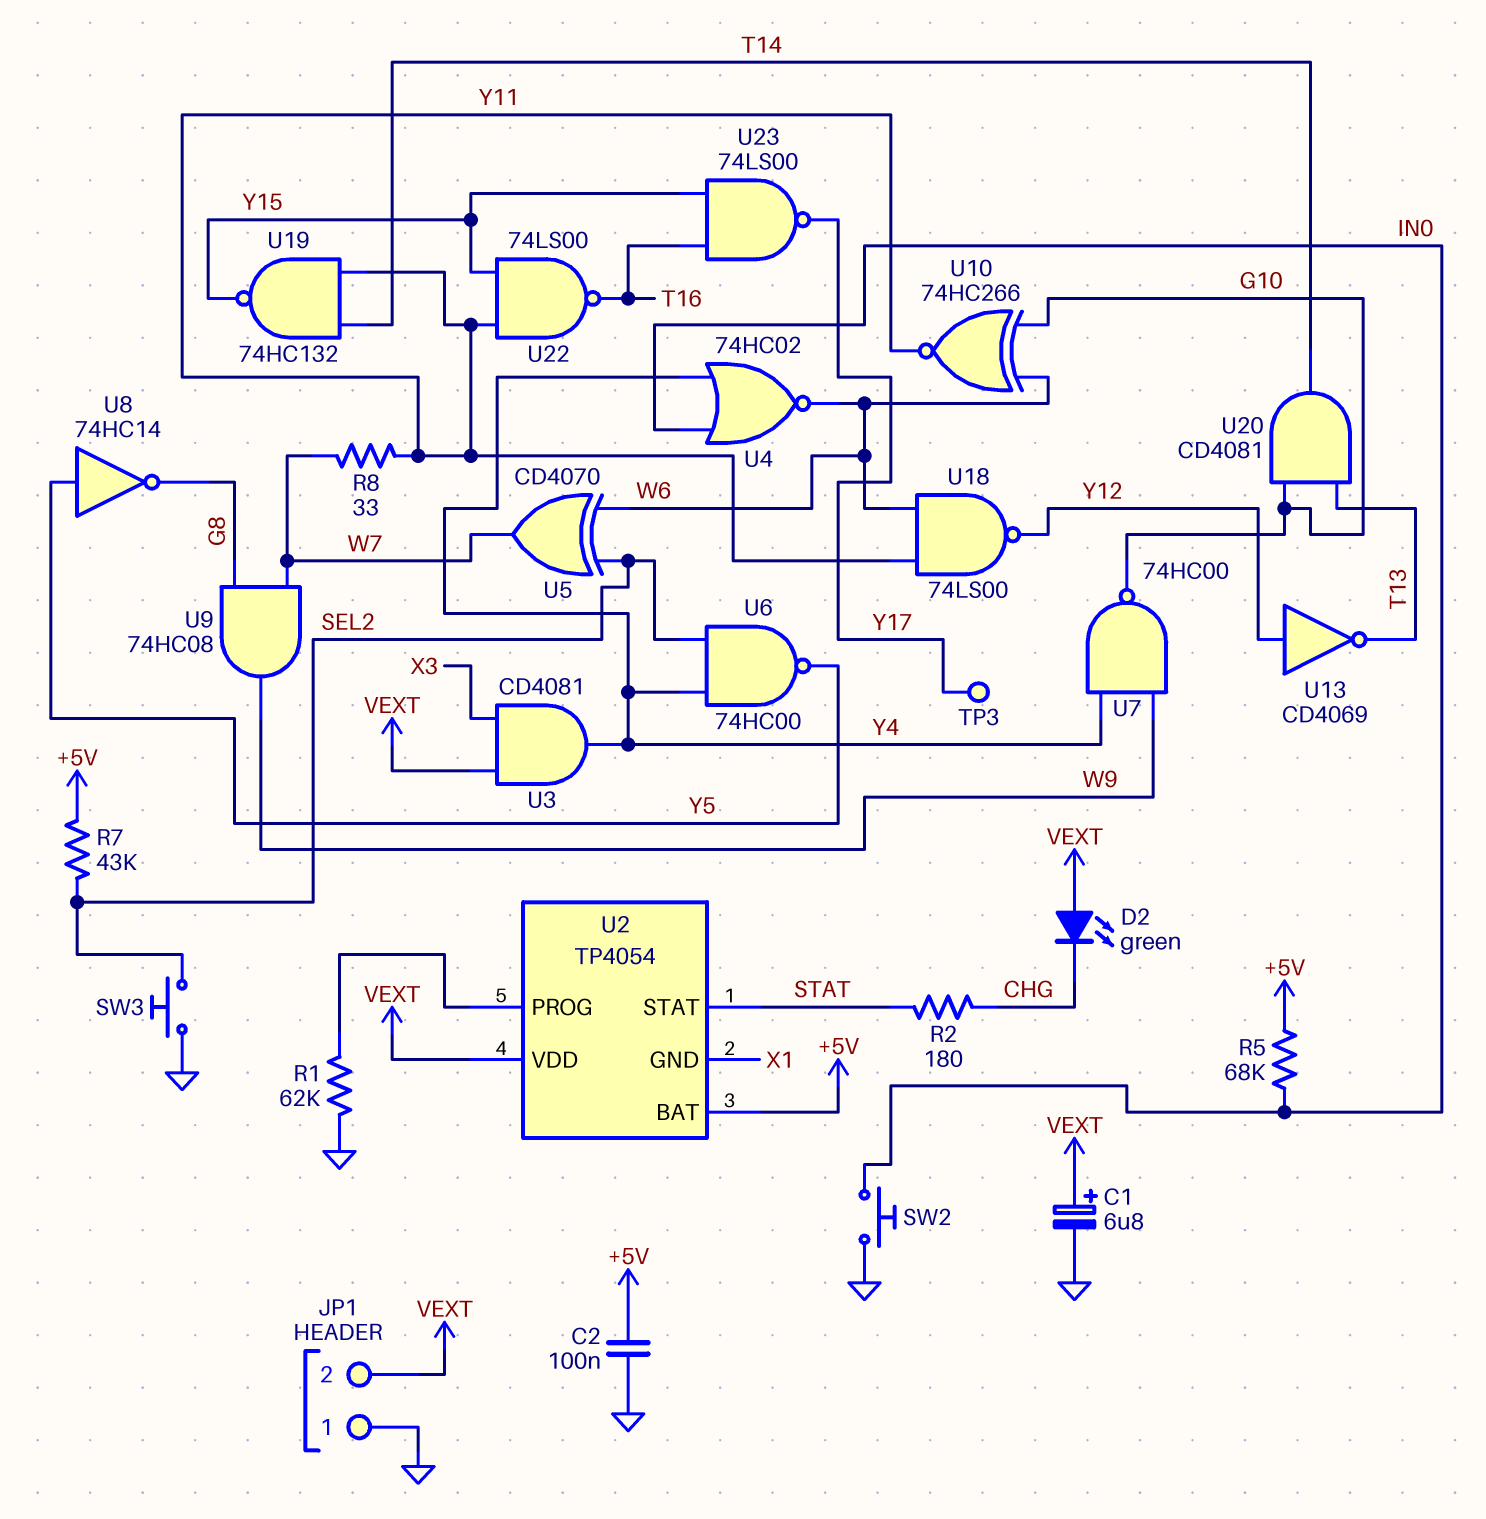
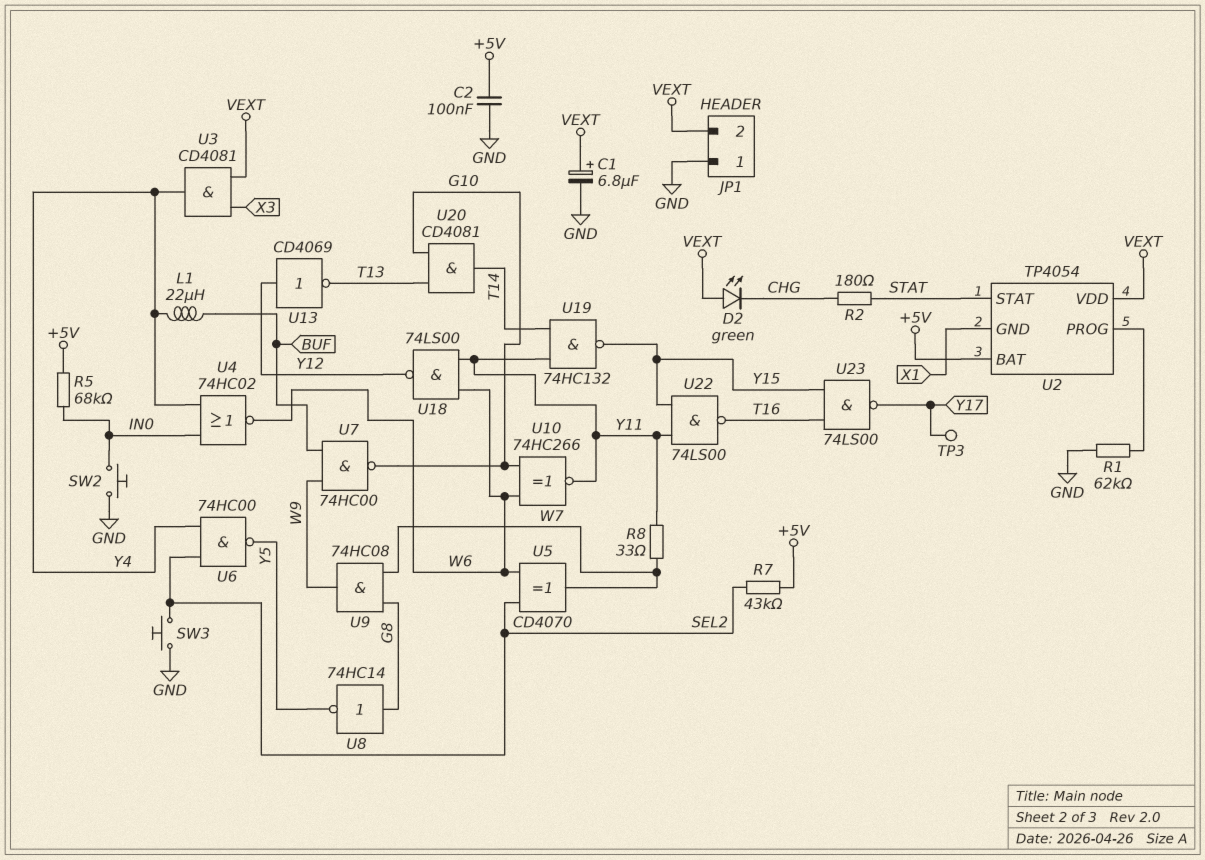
L1: none -> 22uH (BUF, Y4)
U7: NAND 74HC00 (in W9, in Y4, out G10) -> NAND 74HC00 (in BUF, in W9, out G10)
U8: NOT 74HC14 (in Y5, out G8) -> NOT 74HC14 (in G8, out Y5)

